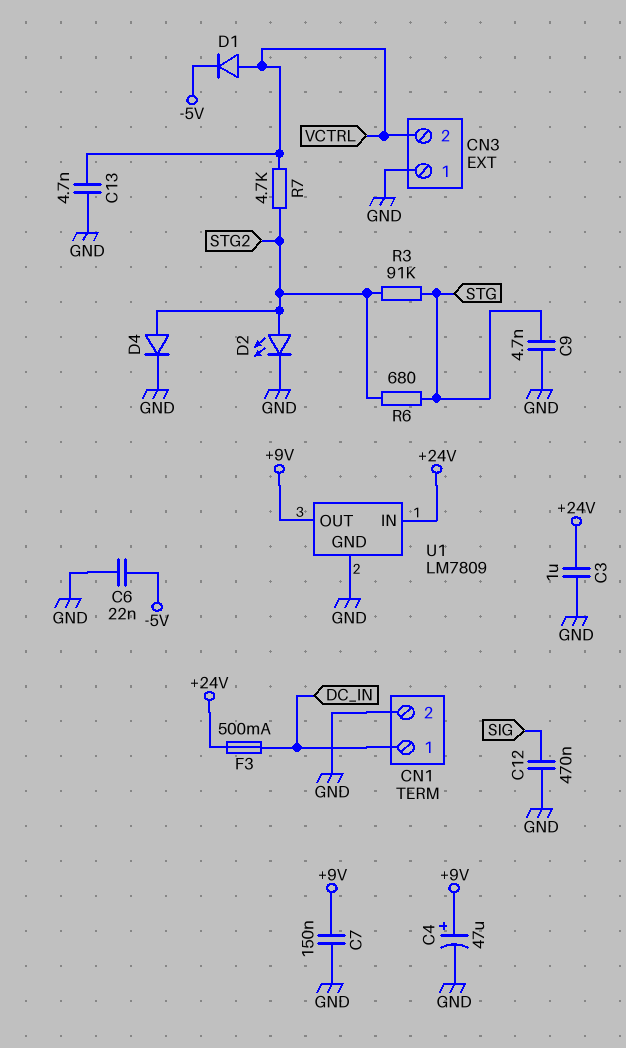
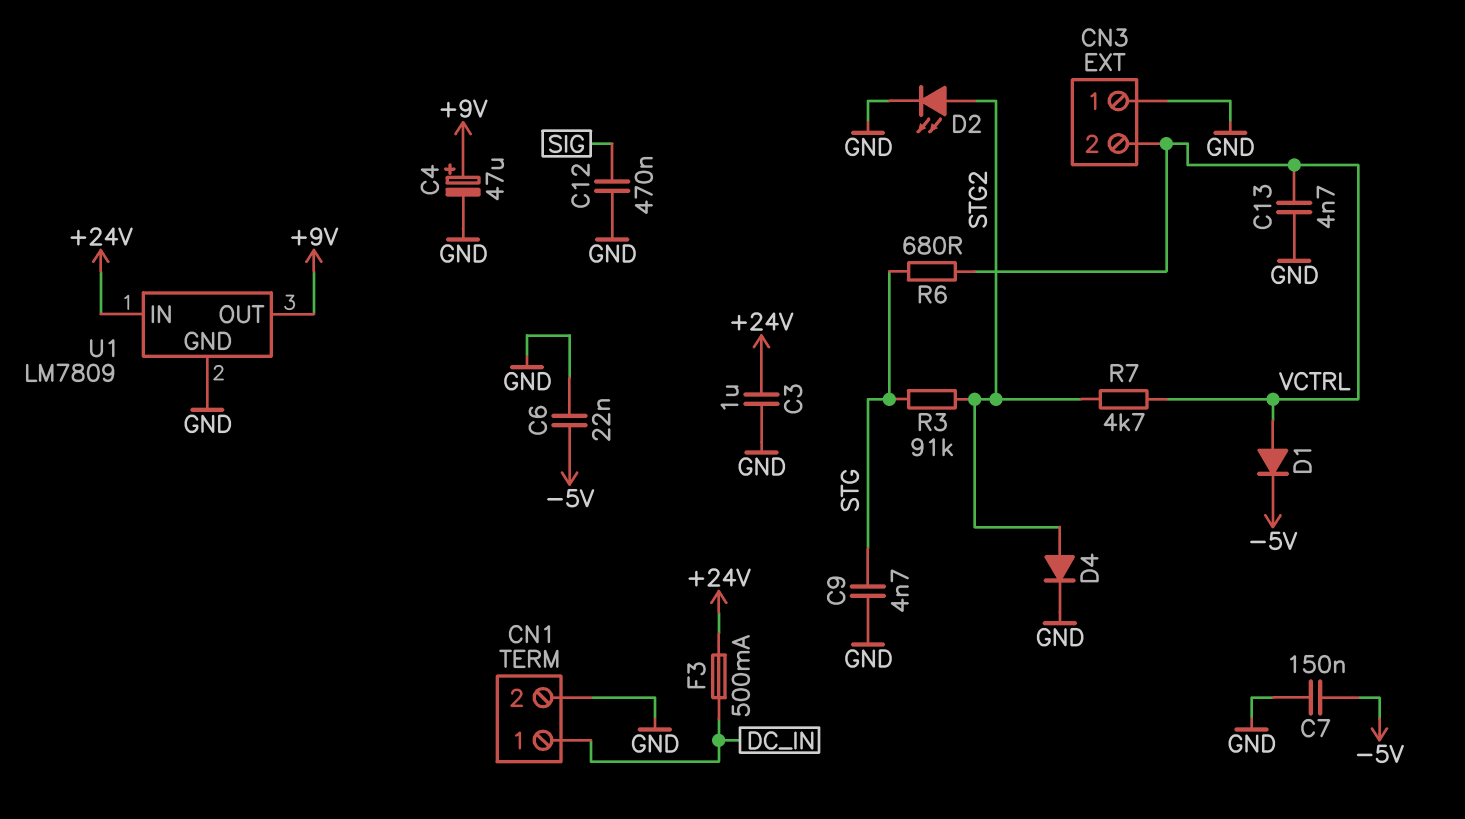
C7: 150nF (+9V, GND) -> 150nF (-5V, GND)
R6: 680 (STG, STG2) -> 680 (STG, VCTRL)

